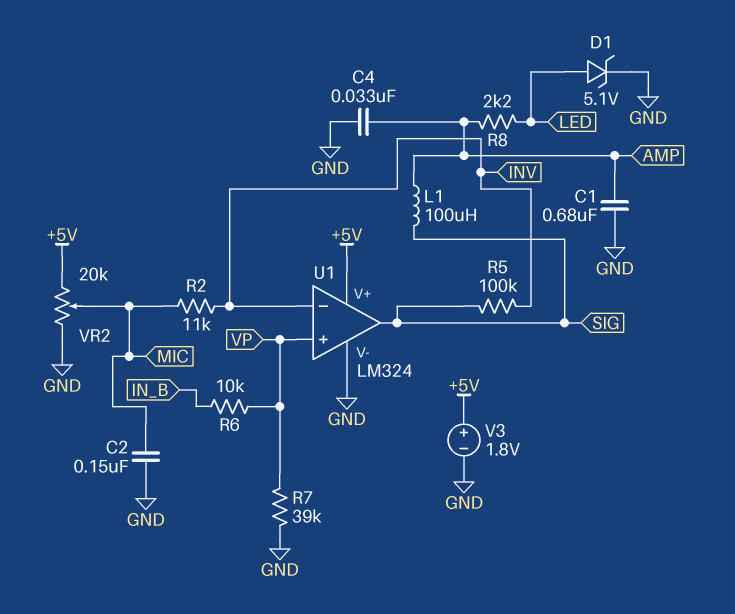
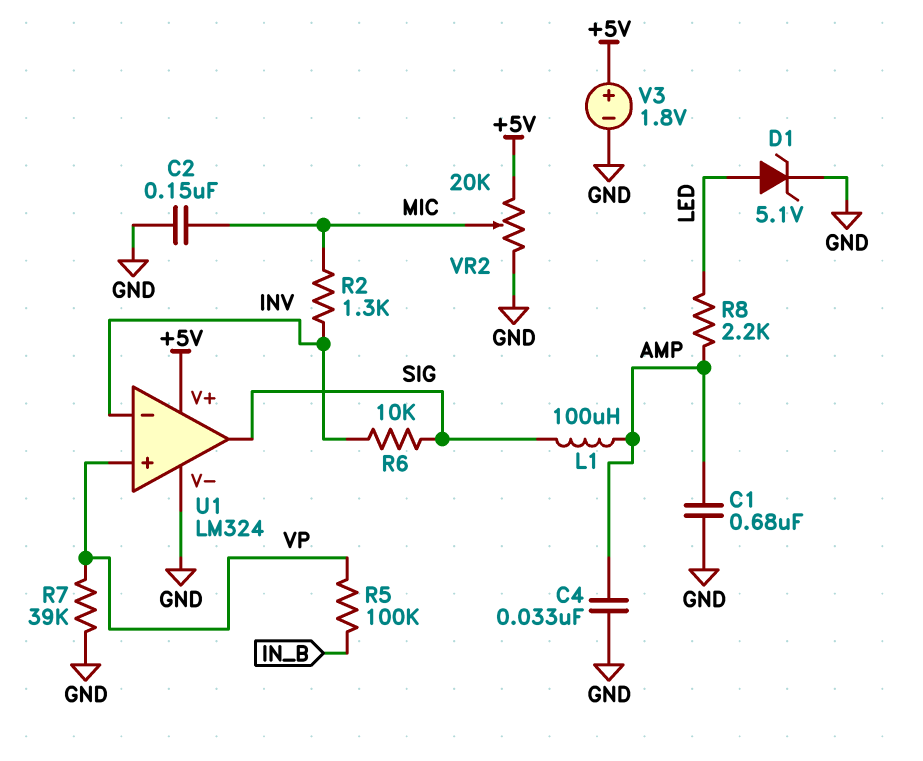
R2: 11k (INV, MIC) -> 1.3k (INV, MIC)
R5: 100k (INV, SIG) -> 100k (IN_B, VP)
R6: 10k (IN_B, VP) -> 10k (INV, SIG)

